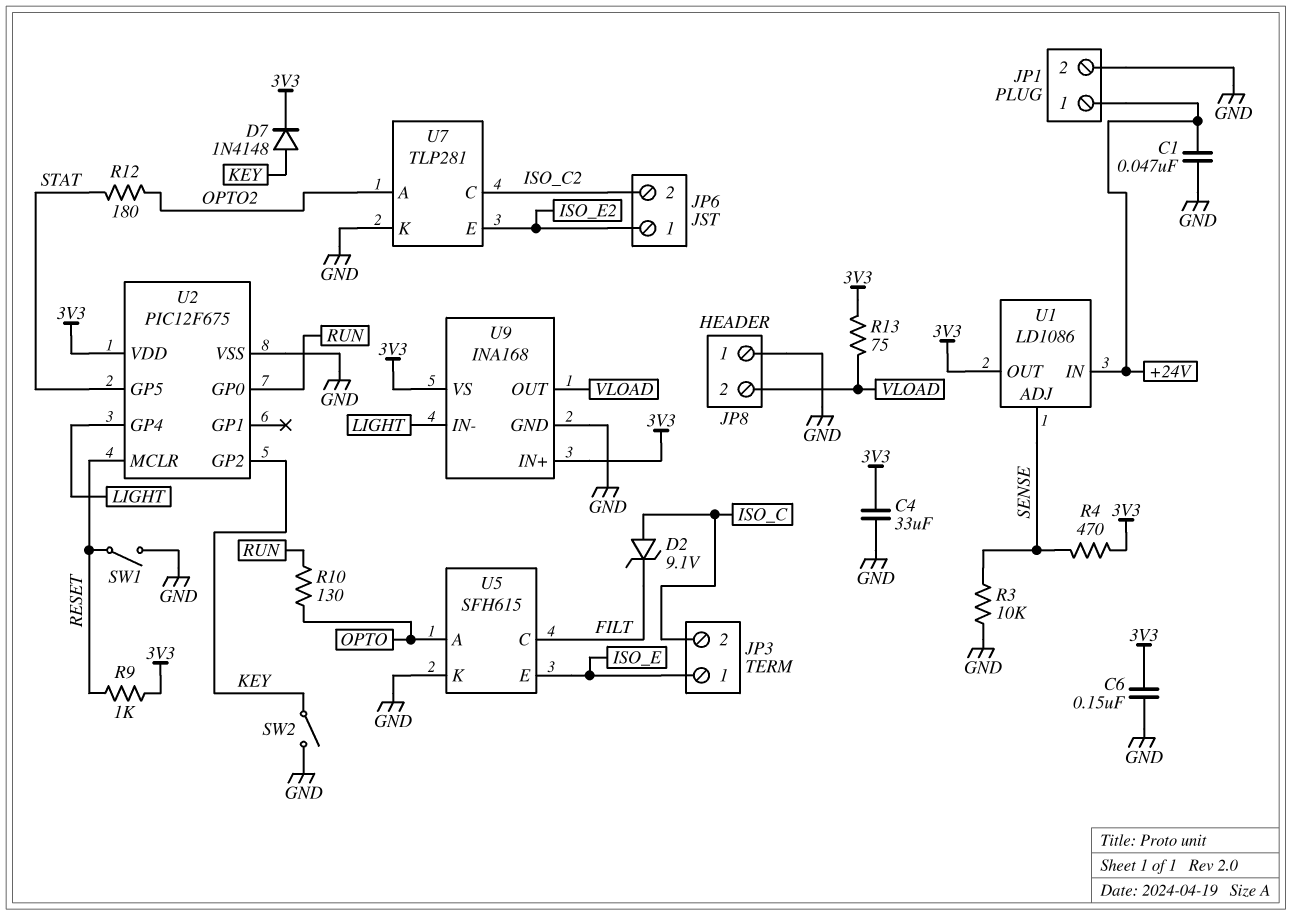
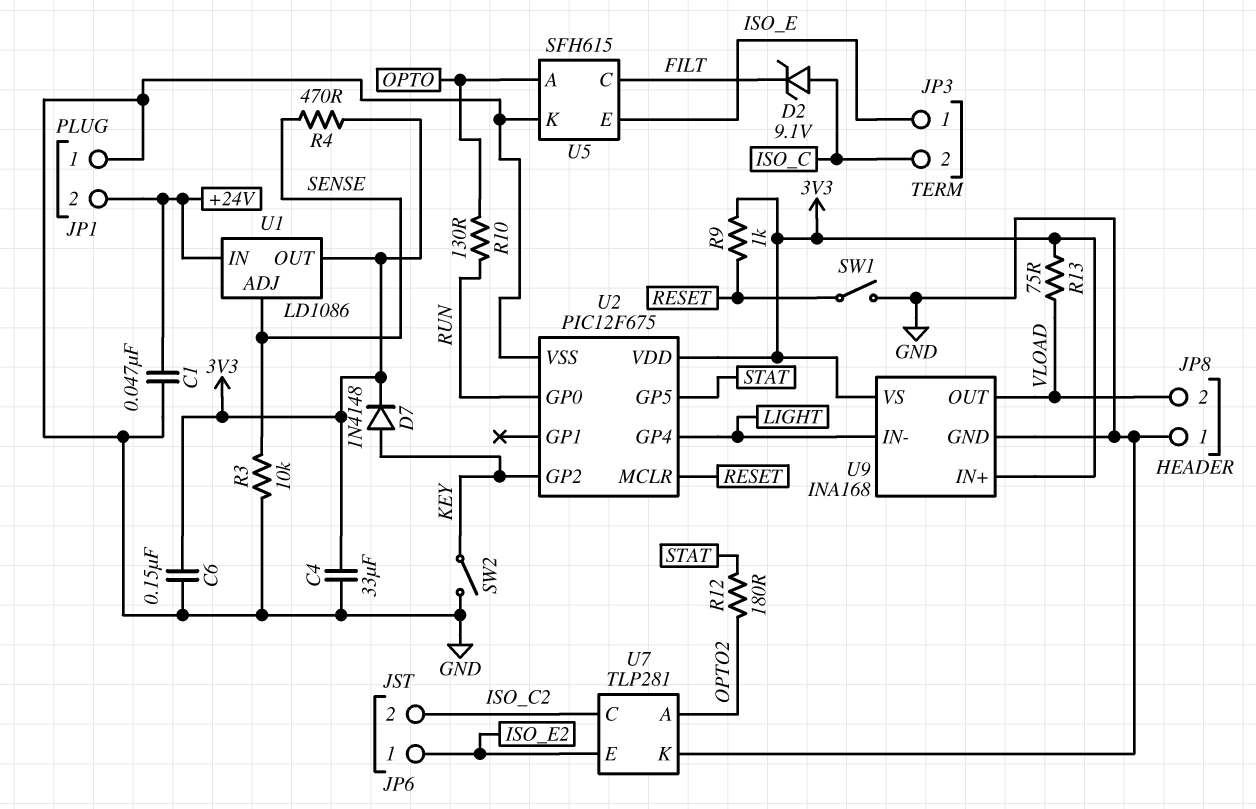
JP1 pin 1: +24V -> GND
JP1 pin 2: GND -> +24V

